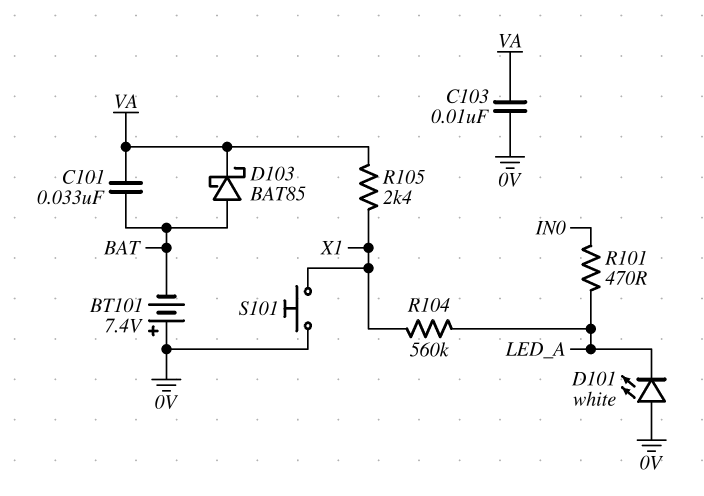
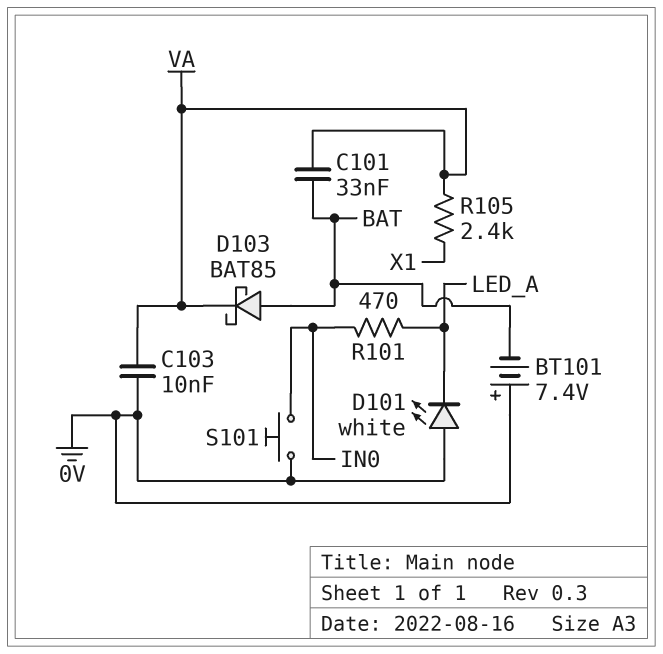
R104: 560k (LED_A, X1) -> none
S101: button (0V, X1) -> button (0V, IN0)

